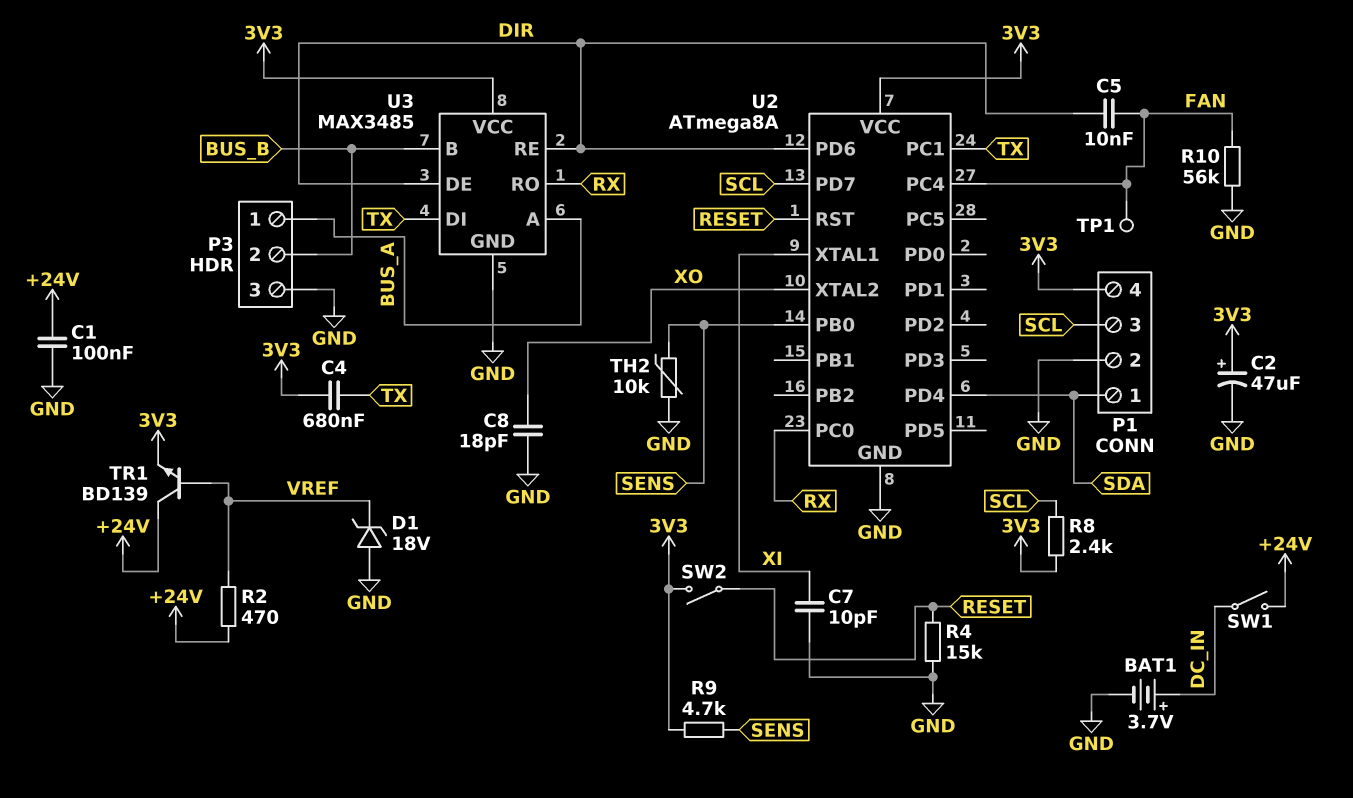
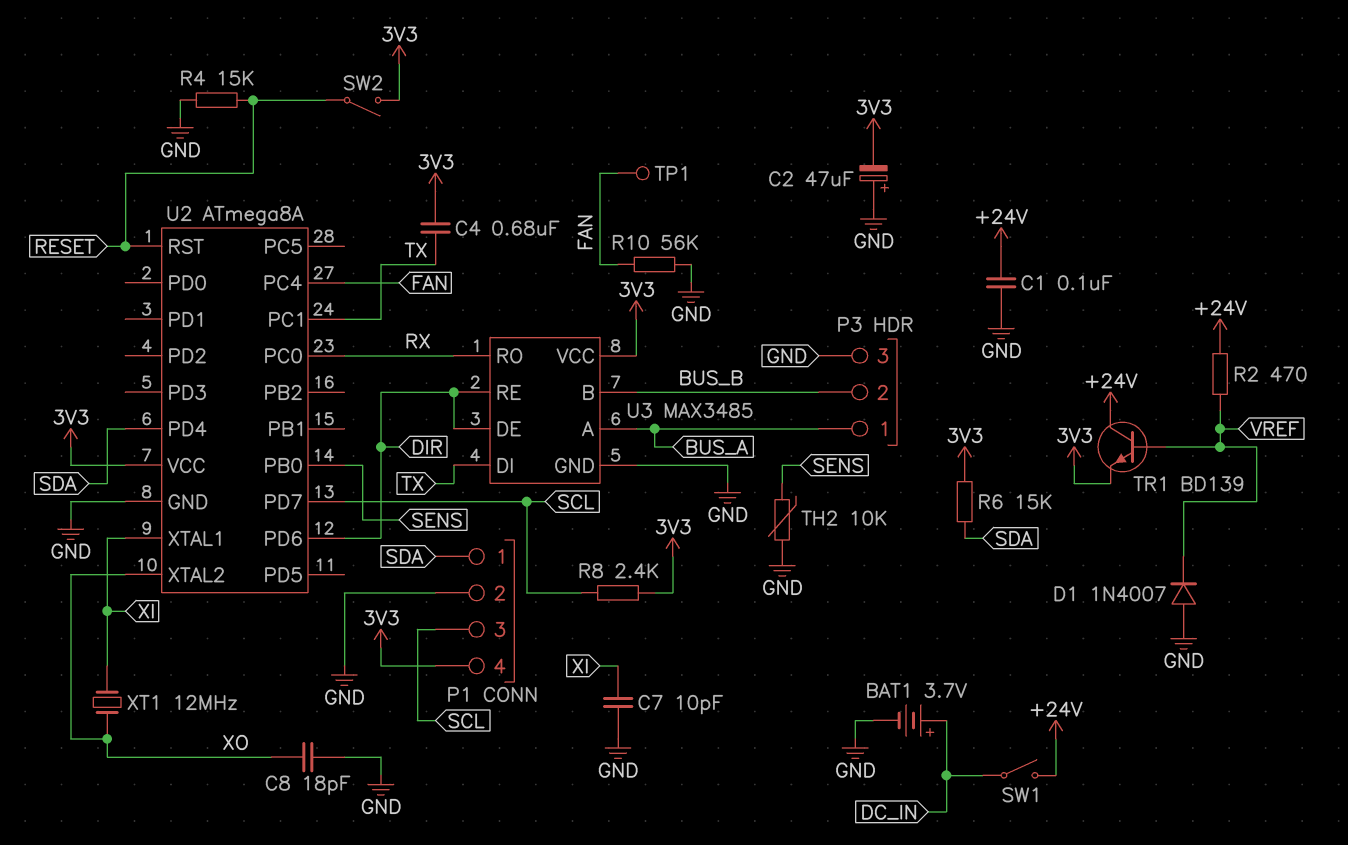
C2: 47uF (plus 3V3, minus GND) -> 47uF (plus GND, minus 3V3)
C5: 10nF (DIR, FAN) -> none
D1: zener 18V (A GND, K VREF) -> diode 1N4007 (A GND, K VREF)
R6: none -> 15k (3V3, SDA)
R9: 4.7k (3V3, SENS) -> none
XT1: none -> 12MHz (XI, XO)

